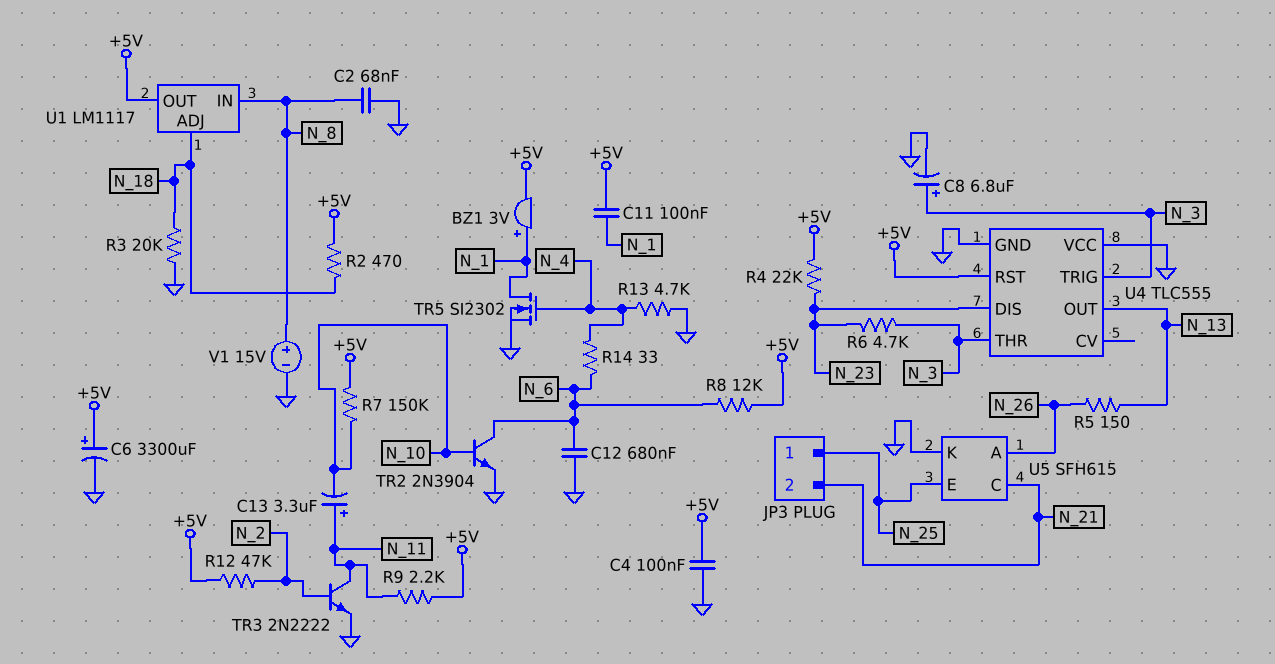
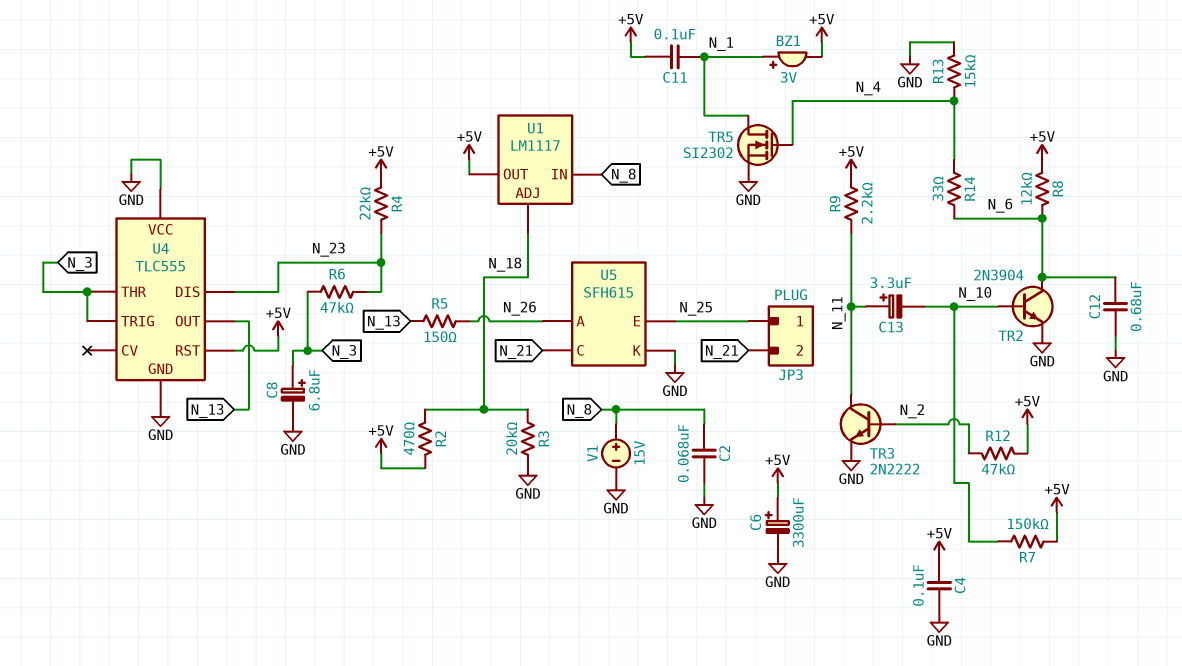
R6: 4.7k (N_3, N_23) -> 47k (N_3, N_23)
R13: 4.7k (GND, N_4) -> 15k (GND, N_4)

